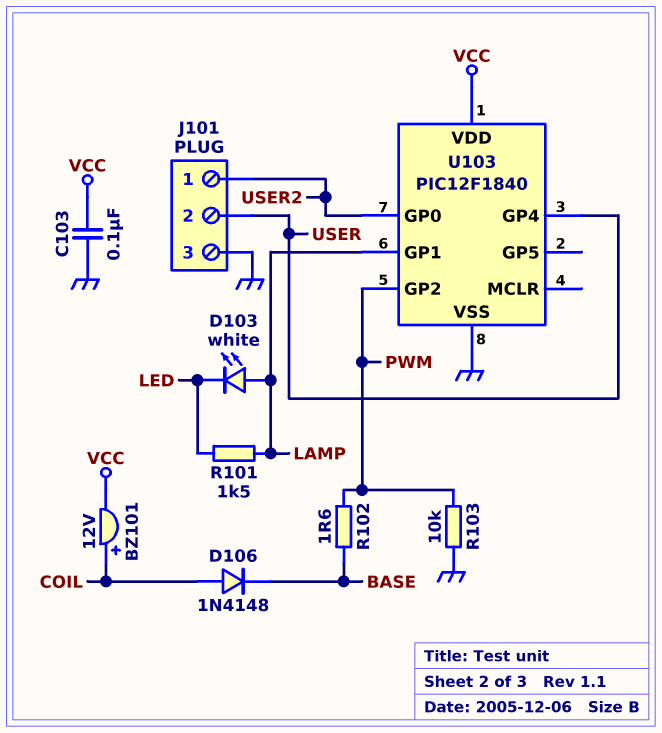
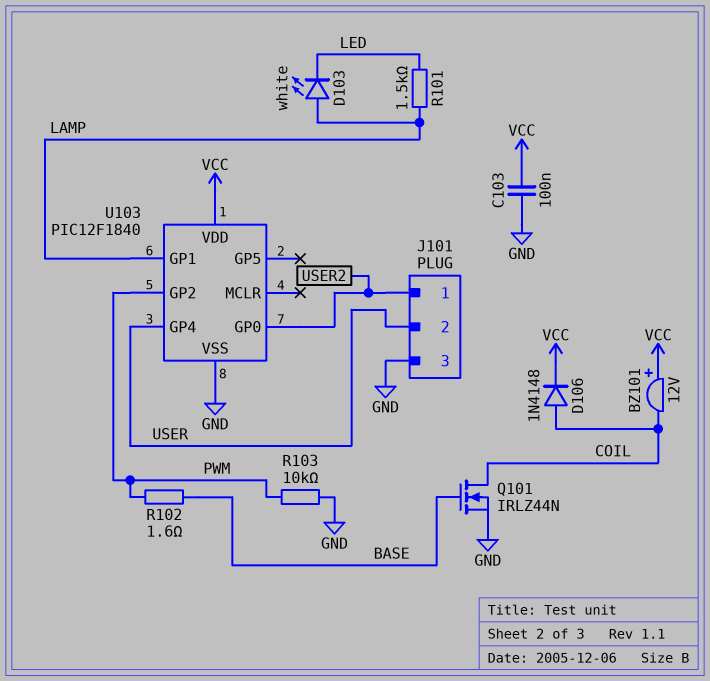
BZ101: buzzer 12V (plus COIL, minus VCC) -> buzzer 12V (plus VCC, minus COIL)
D106: diode 1N4148 (A COIL, K BASE) -> diode 1N4148 (A COIL, K VCC)
Q101: none -> NMOS IRLZ44N (G BASE, D COIL, S GND)

